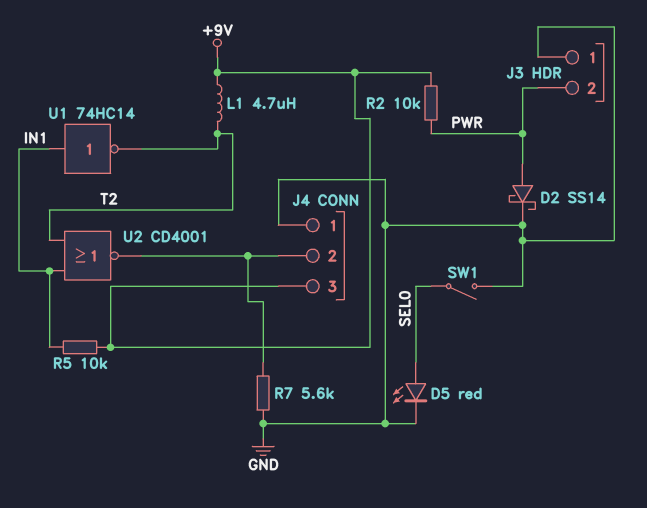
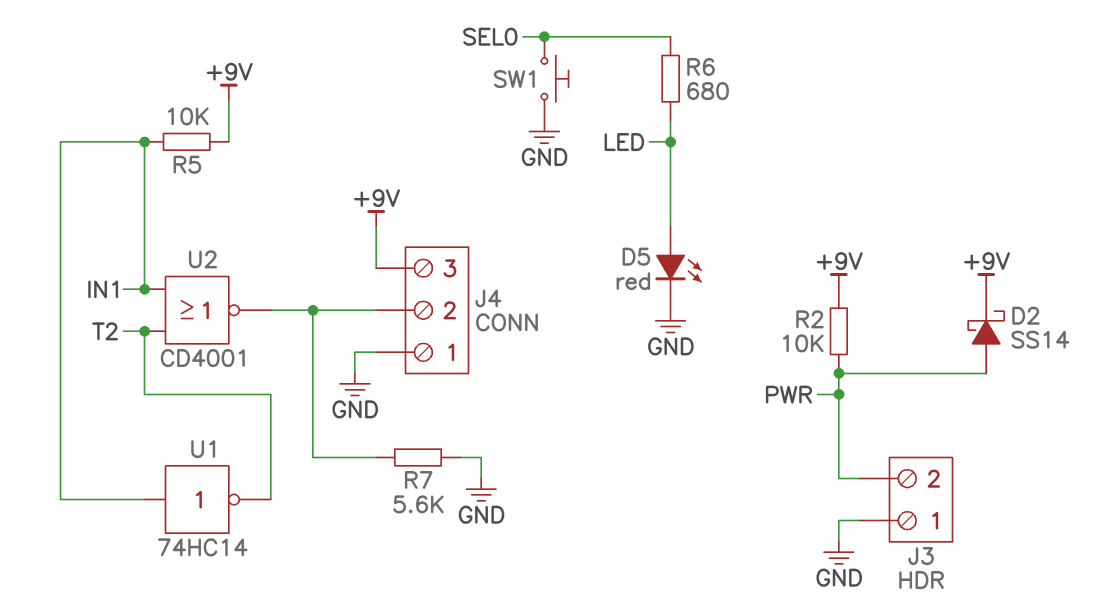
D2: schottky SS14 (A PWR, K GND) -> schottky SS14 (A PWR, K +9V)
D5: LED red (A SEL0, K GND) -> LED red (A LED, K GND)
L1: 4.7uH (+9V, T2) -> none
R6: none -> 680 (LED, SEL0)
SW1: switch (GND, SEL0) -> button (GND, SEL0)

